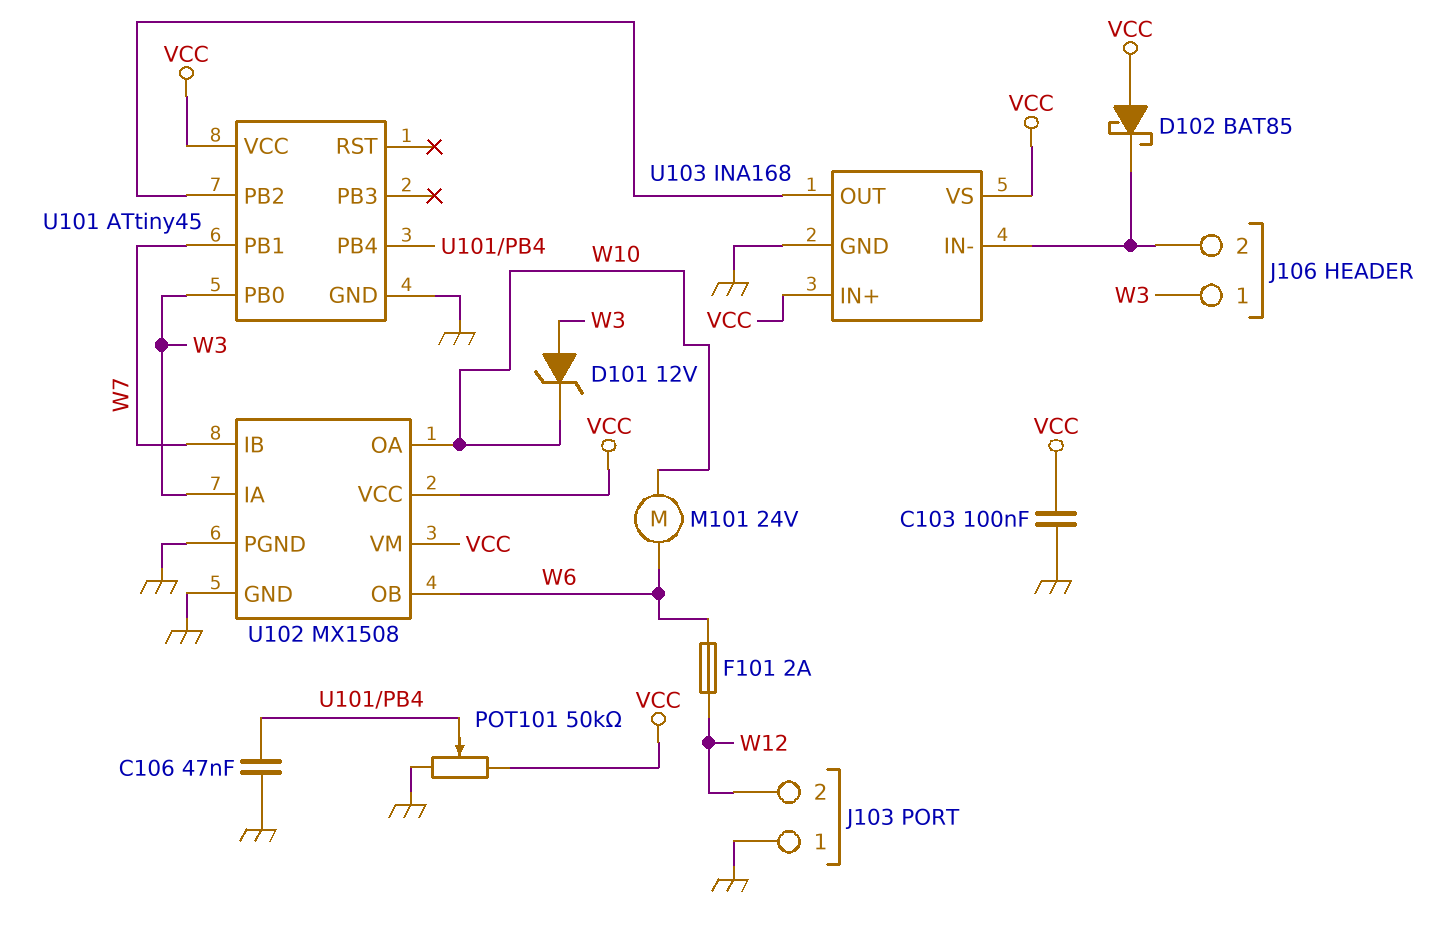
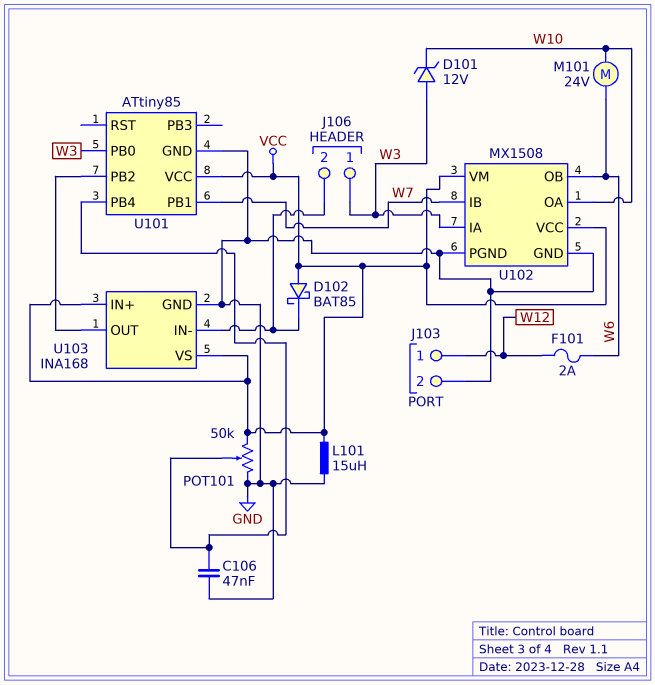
C103: 100nF (GND, VCC) -> none
J103 pin 1: GND -> W12
J103 pin 2: W12 -> GND
L101: none -> 15uH (GND, VCC)
U101: ATtiny45 -> ATtiny85

